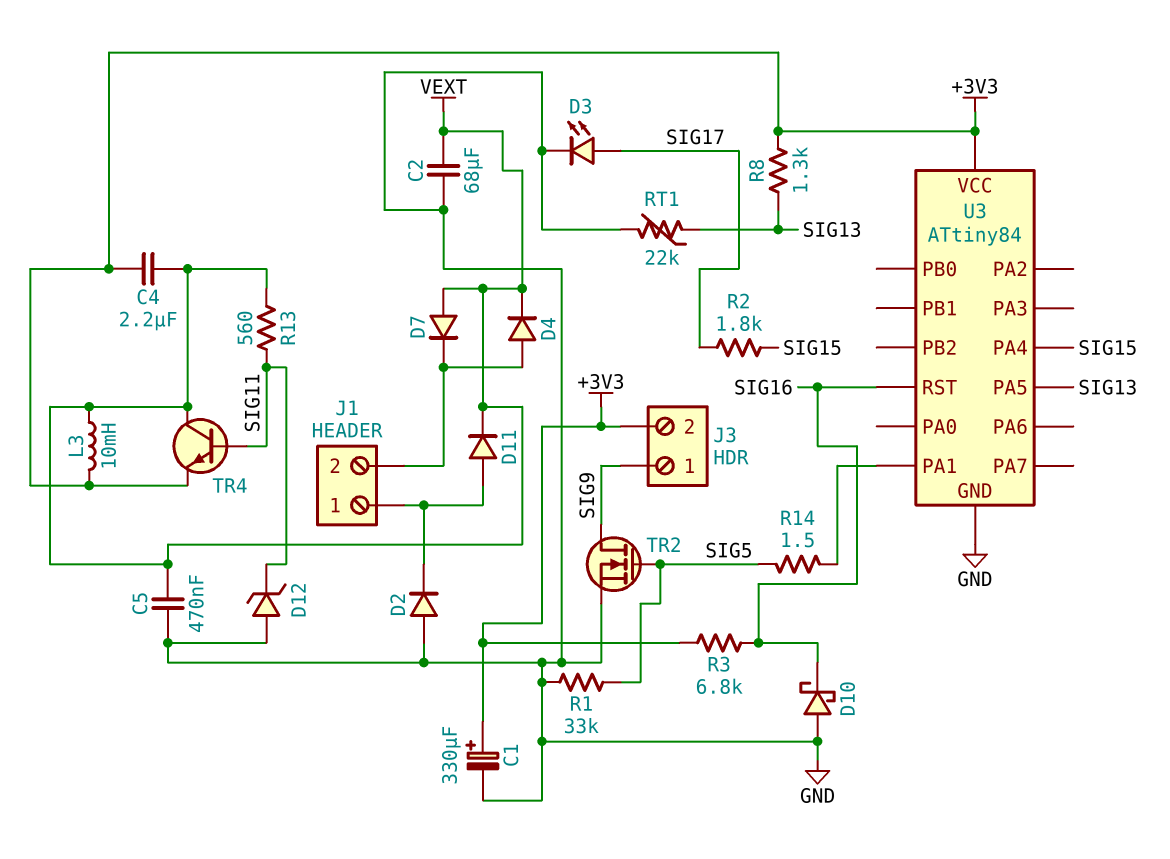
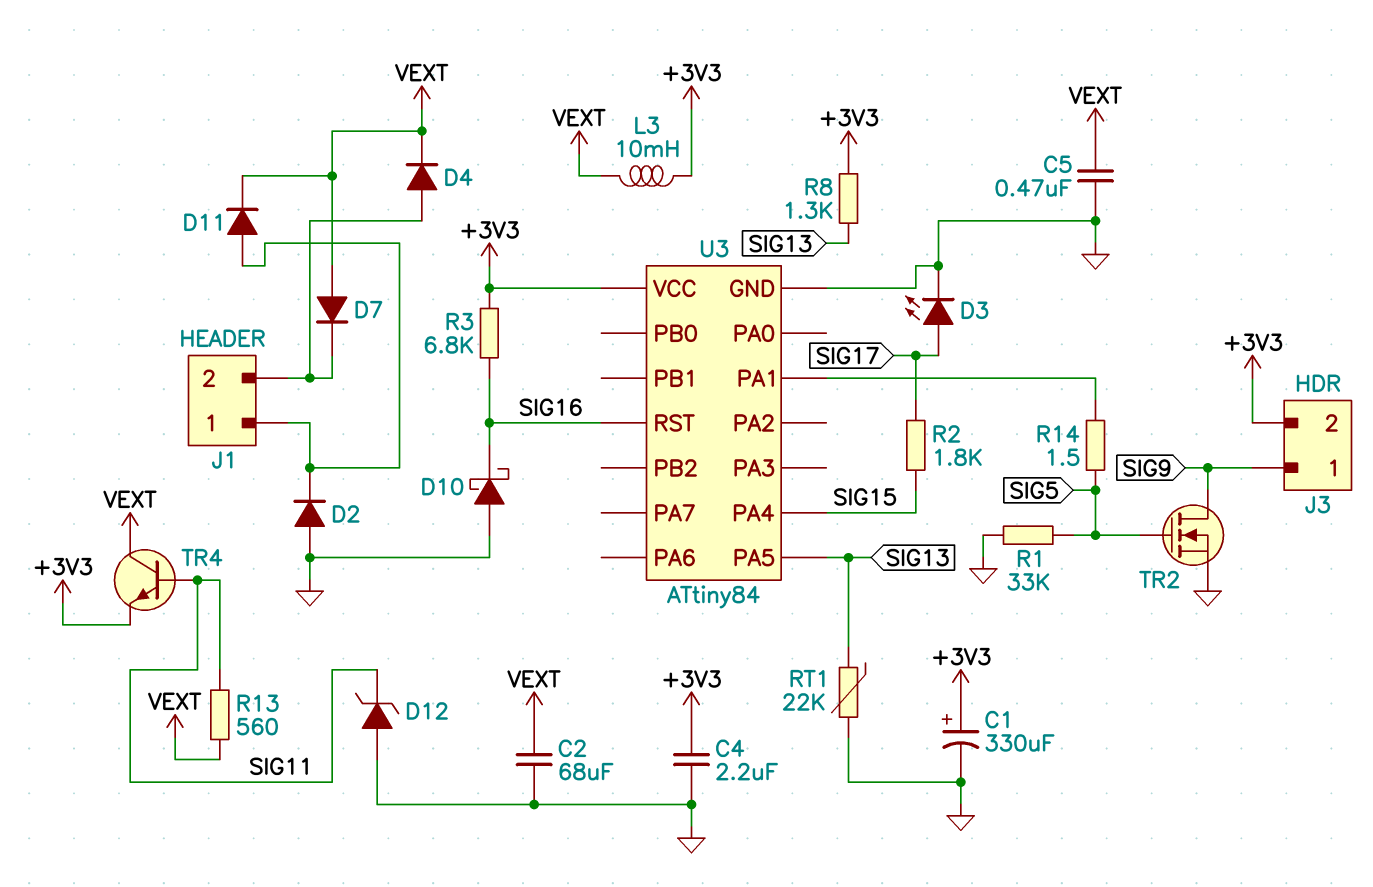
C4: 2.2uF (+3V3, VEXT) -> 2.2uF (+3V3, GND)

